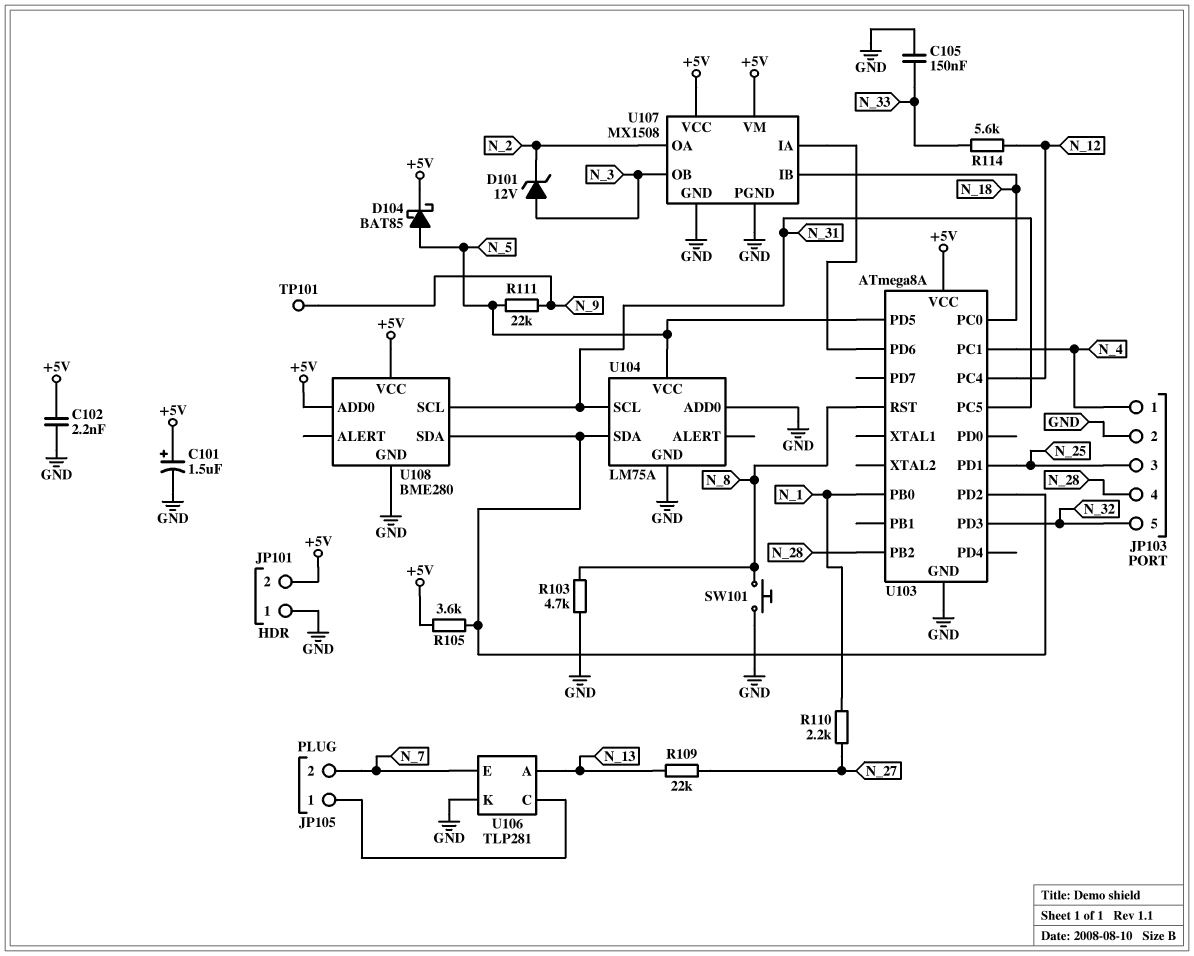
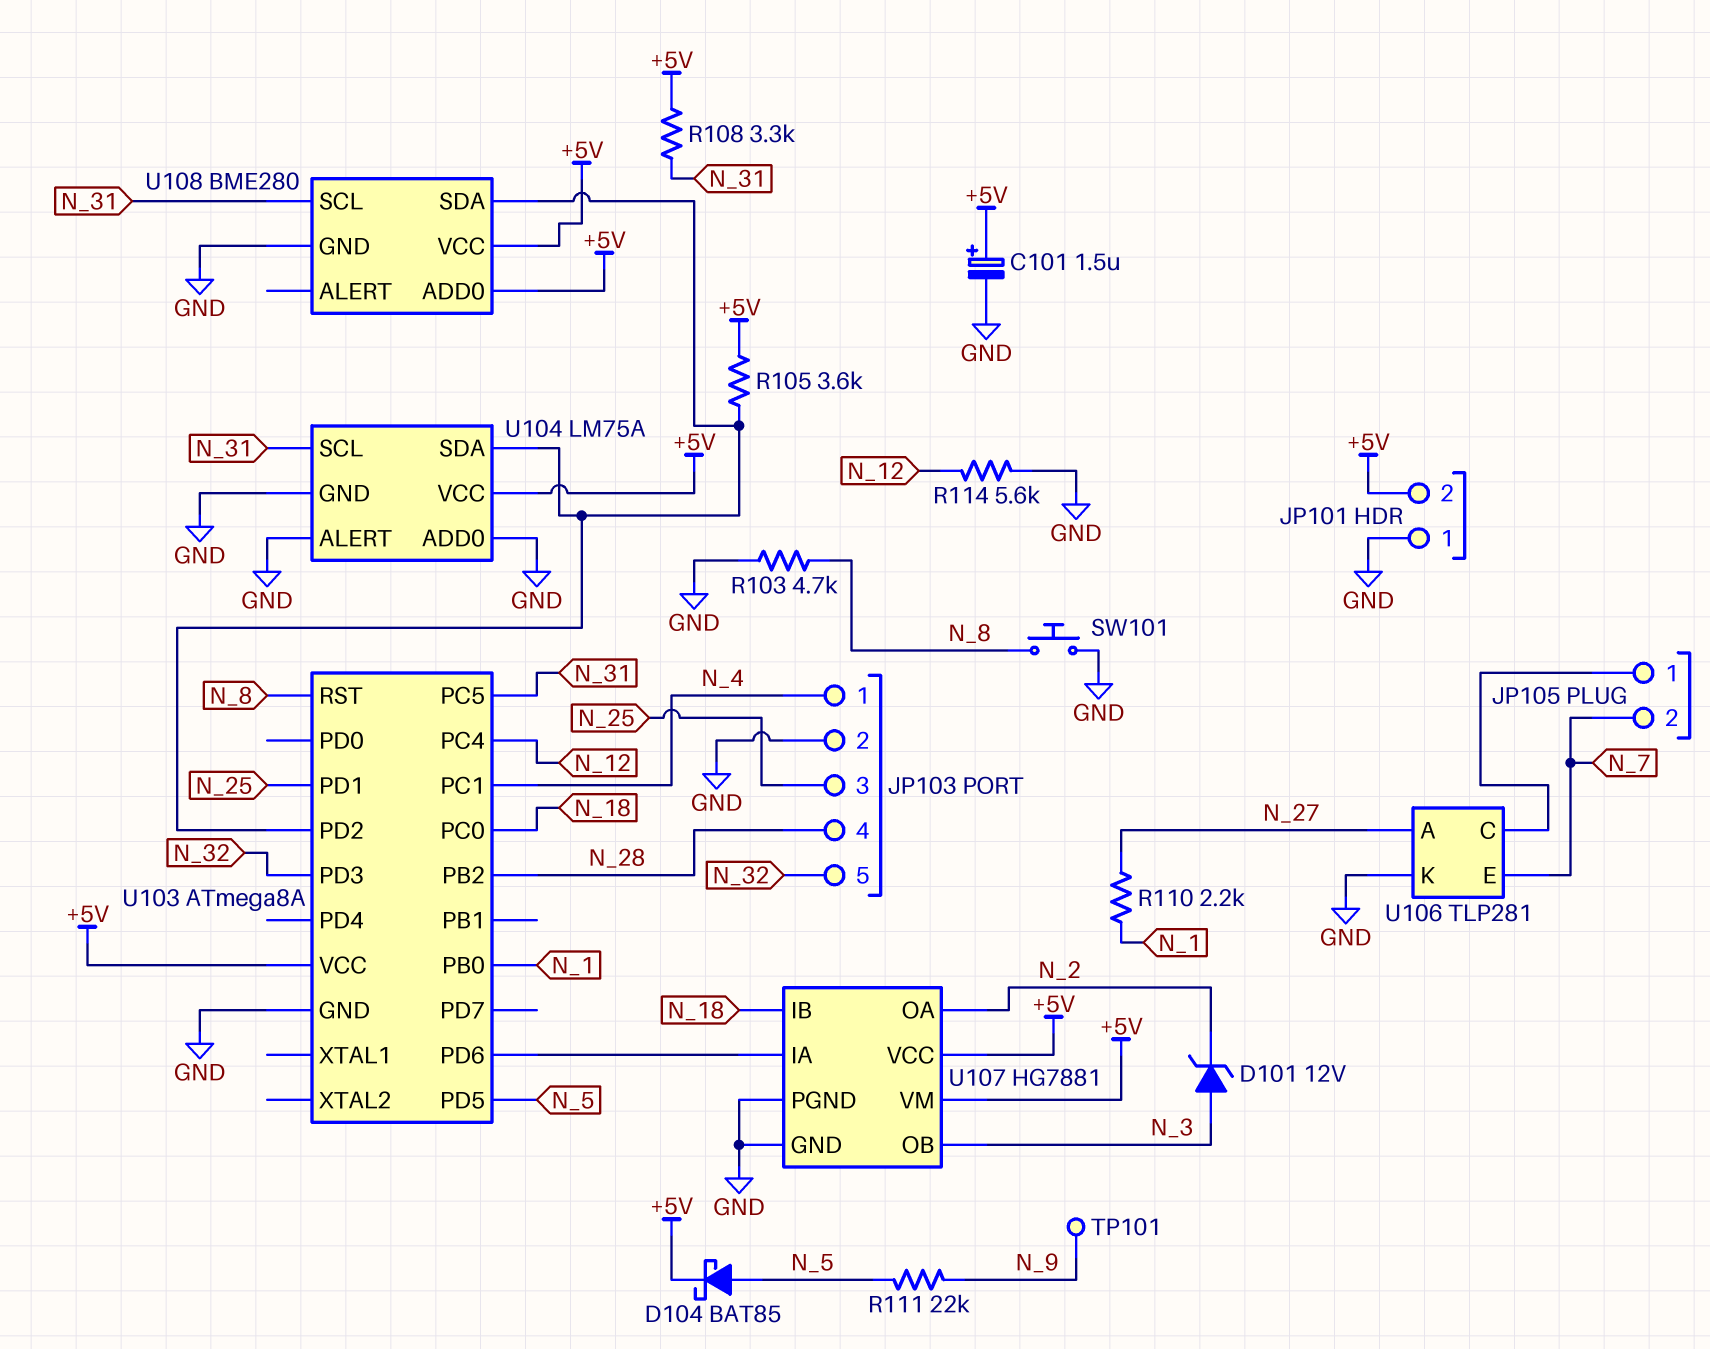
C102: 2.2nF (+5V, GND) -> none
C105: 150nF (GND, N_33) -> none
R108: none -> 3.3k (+5V, N_31)
R109: 22k (N_13, N_27) -> none
R114: 5.6k (N_12, N_33) -> 5.6k (GND, N_12)
U104 pin ALERT: none -> GND
U104 pin VCC: N_5 -> +5V
U106 pin A: N_13 -> N_27
U107: MX1508 -> HG7881

